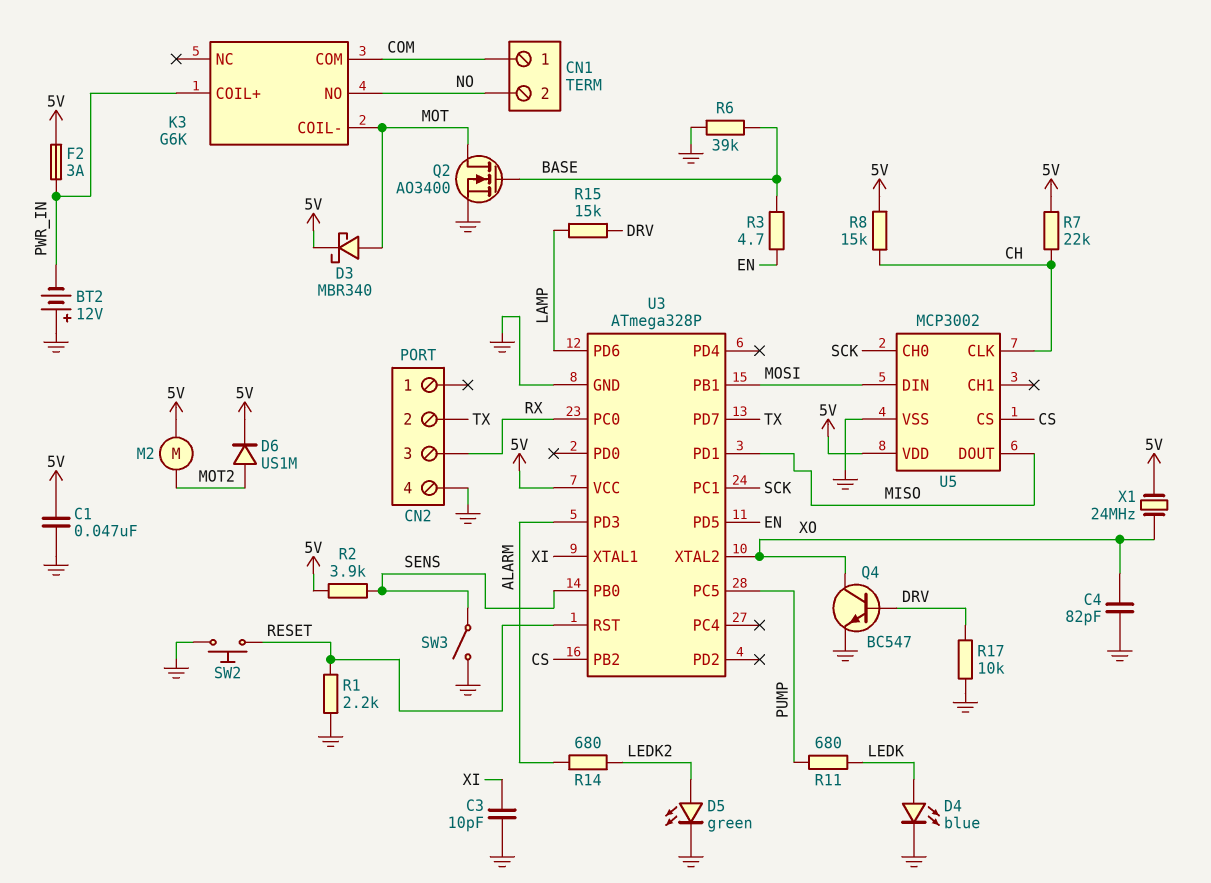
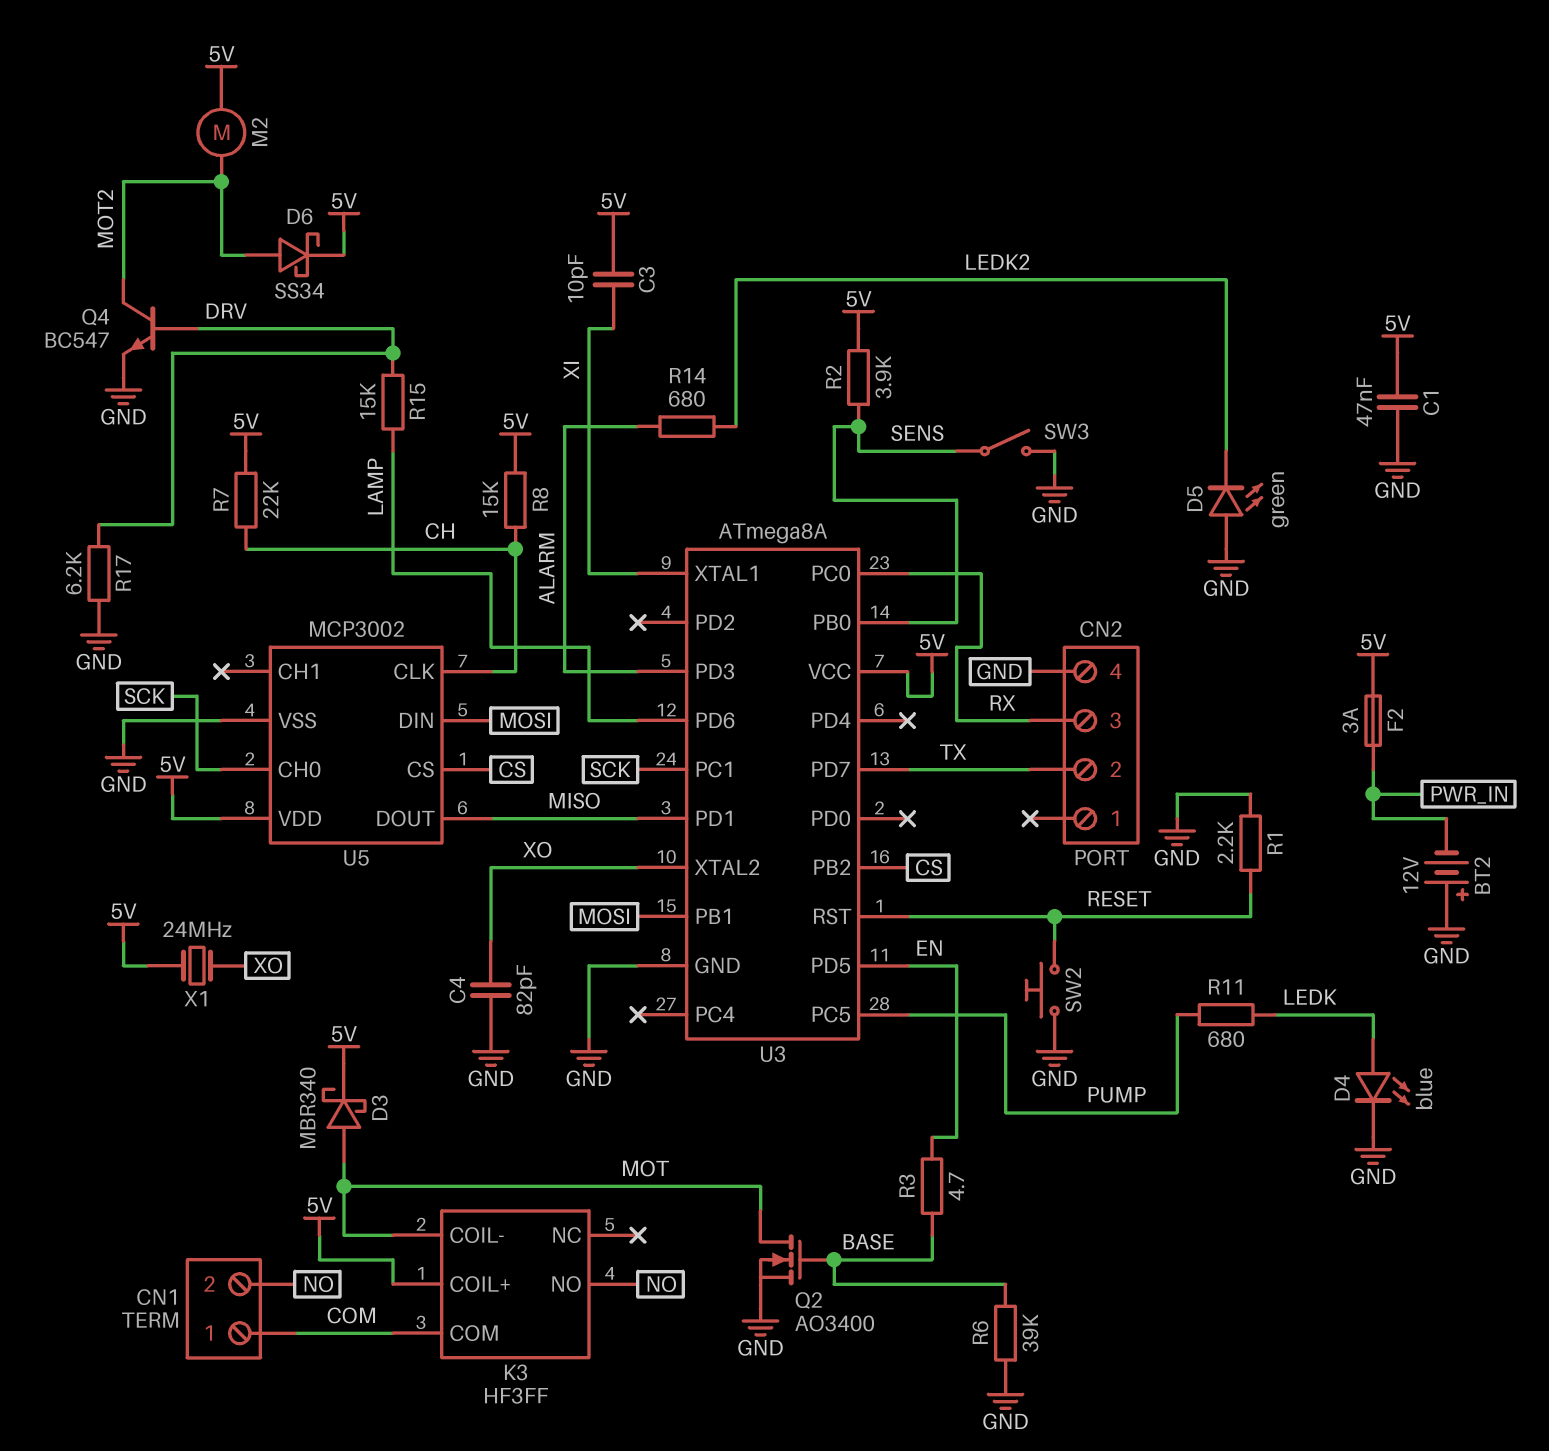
C3: 10pF (GND, XI) -> 10pF (5V, XI)
D5: LED green (A LEDK2, K GND) -> LED green (A GND, K LEDK2)
D6: diode US1M (A MOT2, K 5V) -> schottky SS34 (A MOT2, K 5V)
K3: G6K -> HF3FF
K3 pin COIL+: PWR_IN -> 5V
Q4: NPN BC547 (B DRV, C XO, E GND) -> NPN BC547 (B DRV, C MOT2, E GND)
R17: 10k (DRV, GND) -> 6.2k (DRV, GND)
U3: ATmega328P -> ATmega8A

